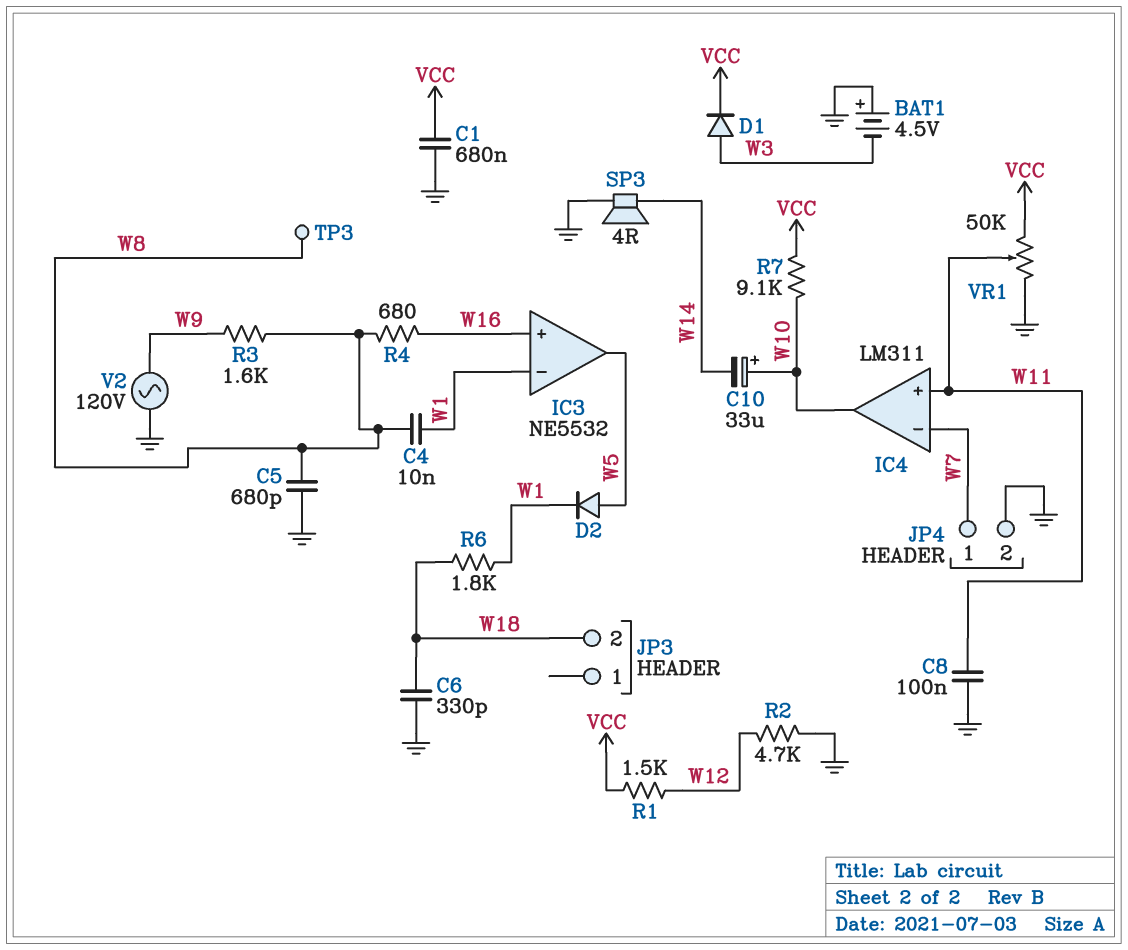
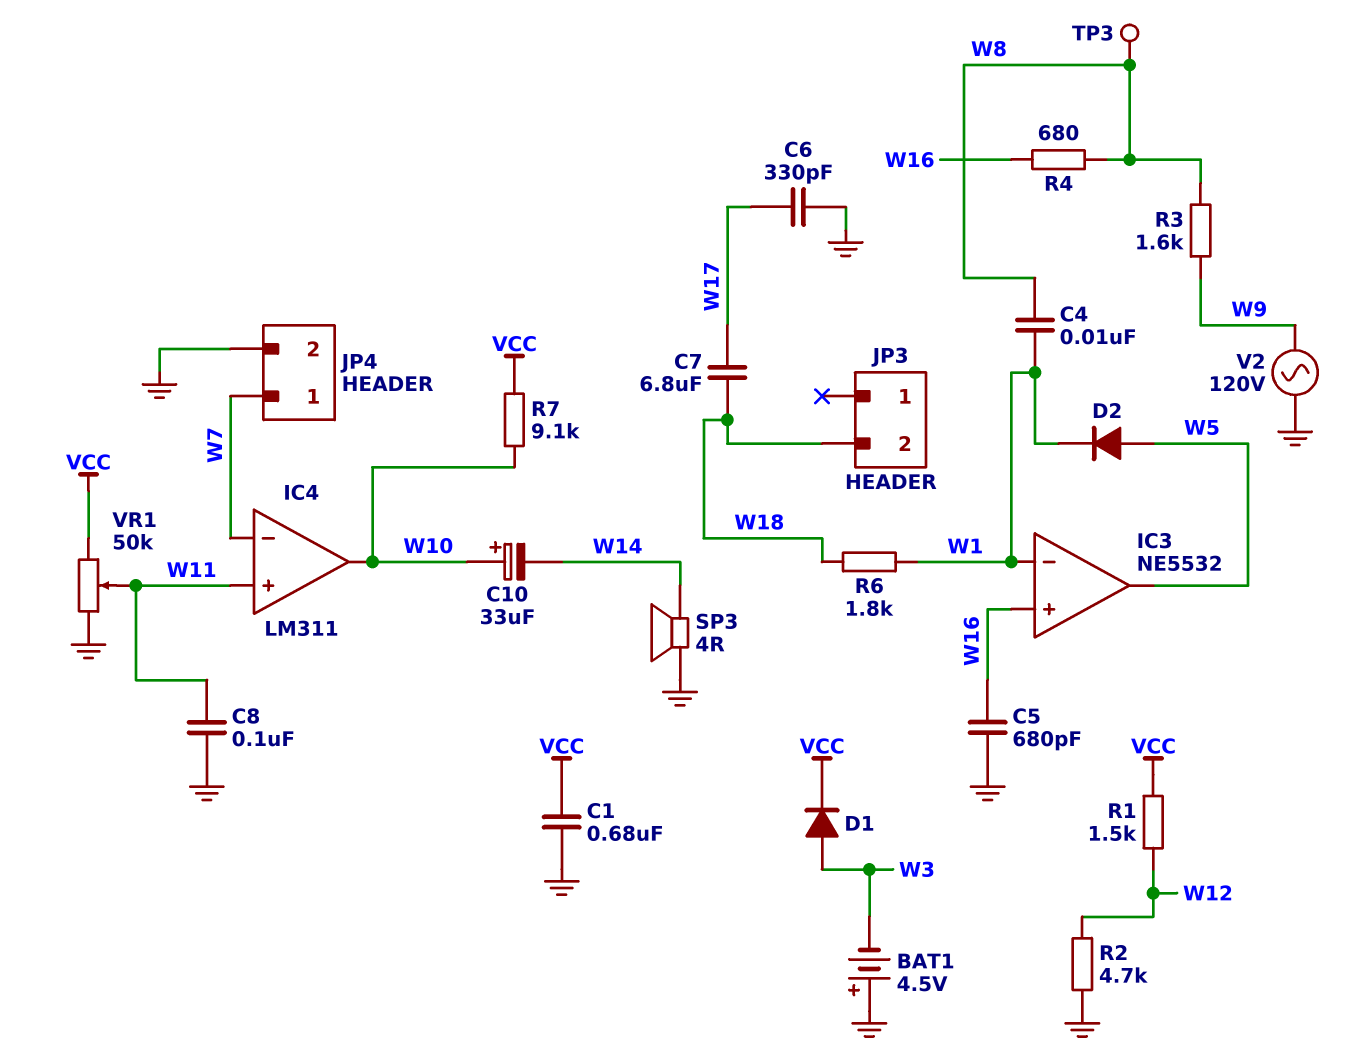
C5: 680pF (GND, W8) -> 680pF (GND, W16)
C6: 330pF (GND, W18) -> 330pF (GND, W17)
C7: none -> 6.8uF (W17, W18)

